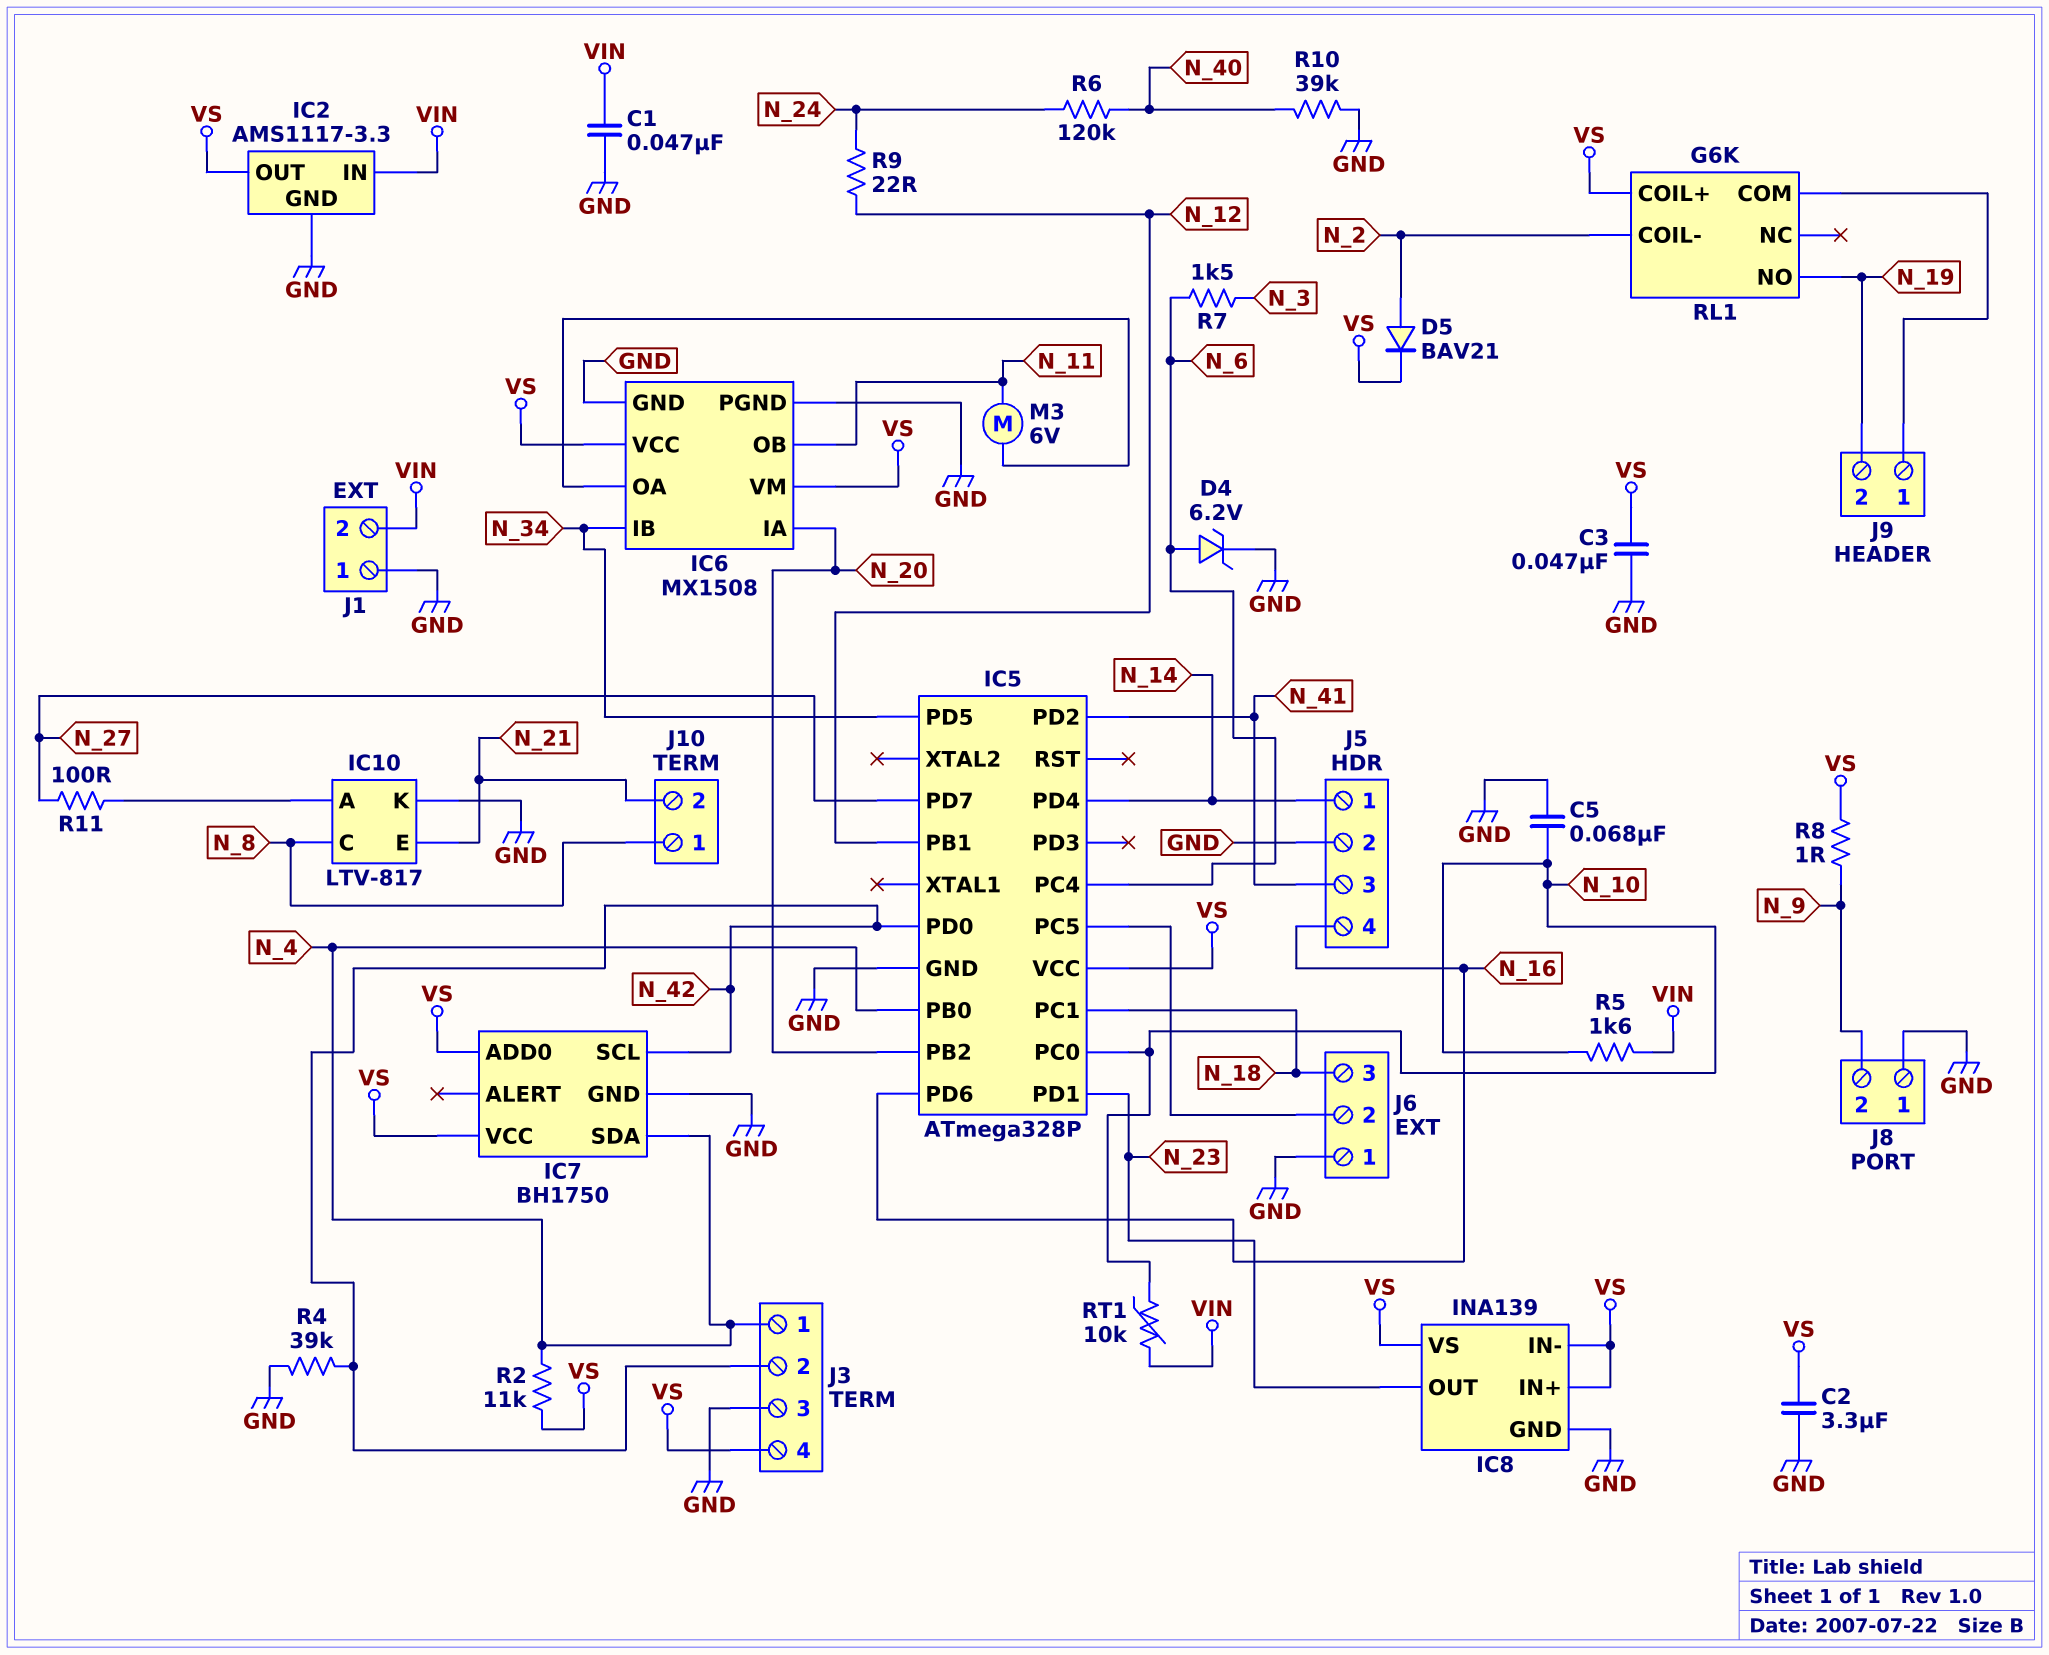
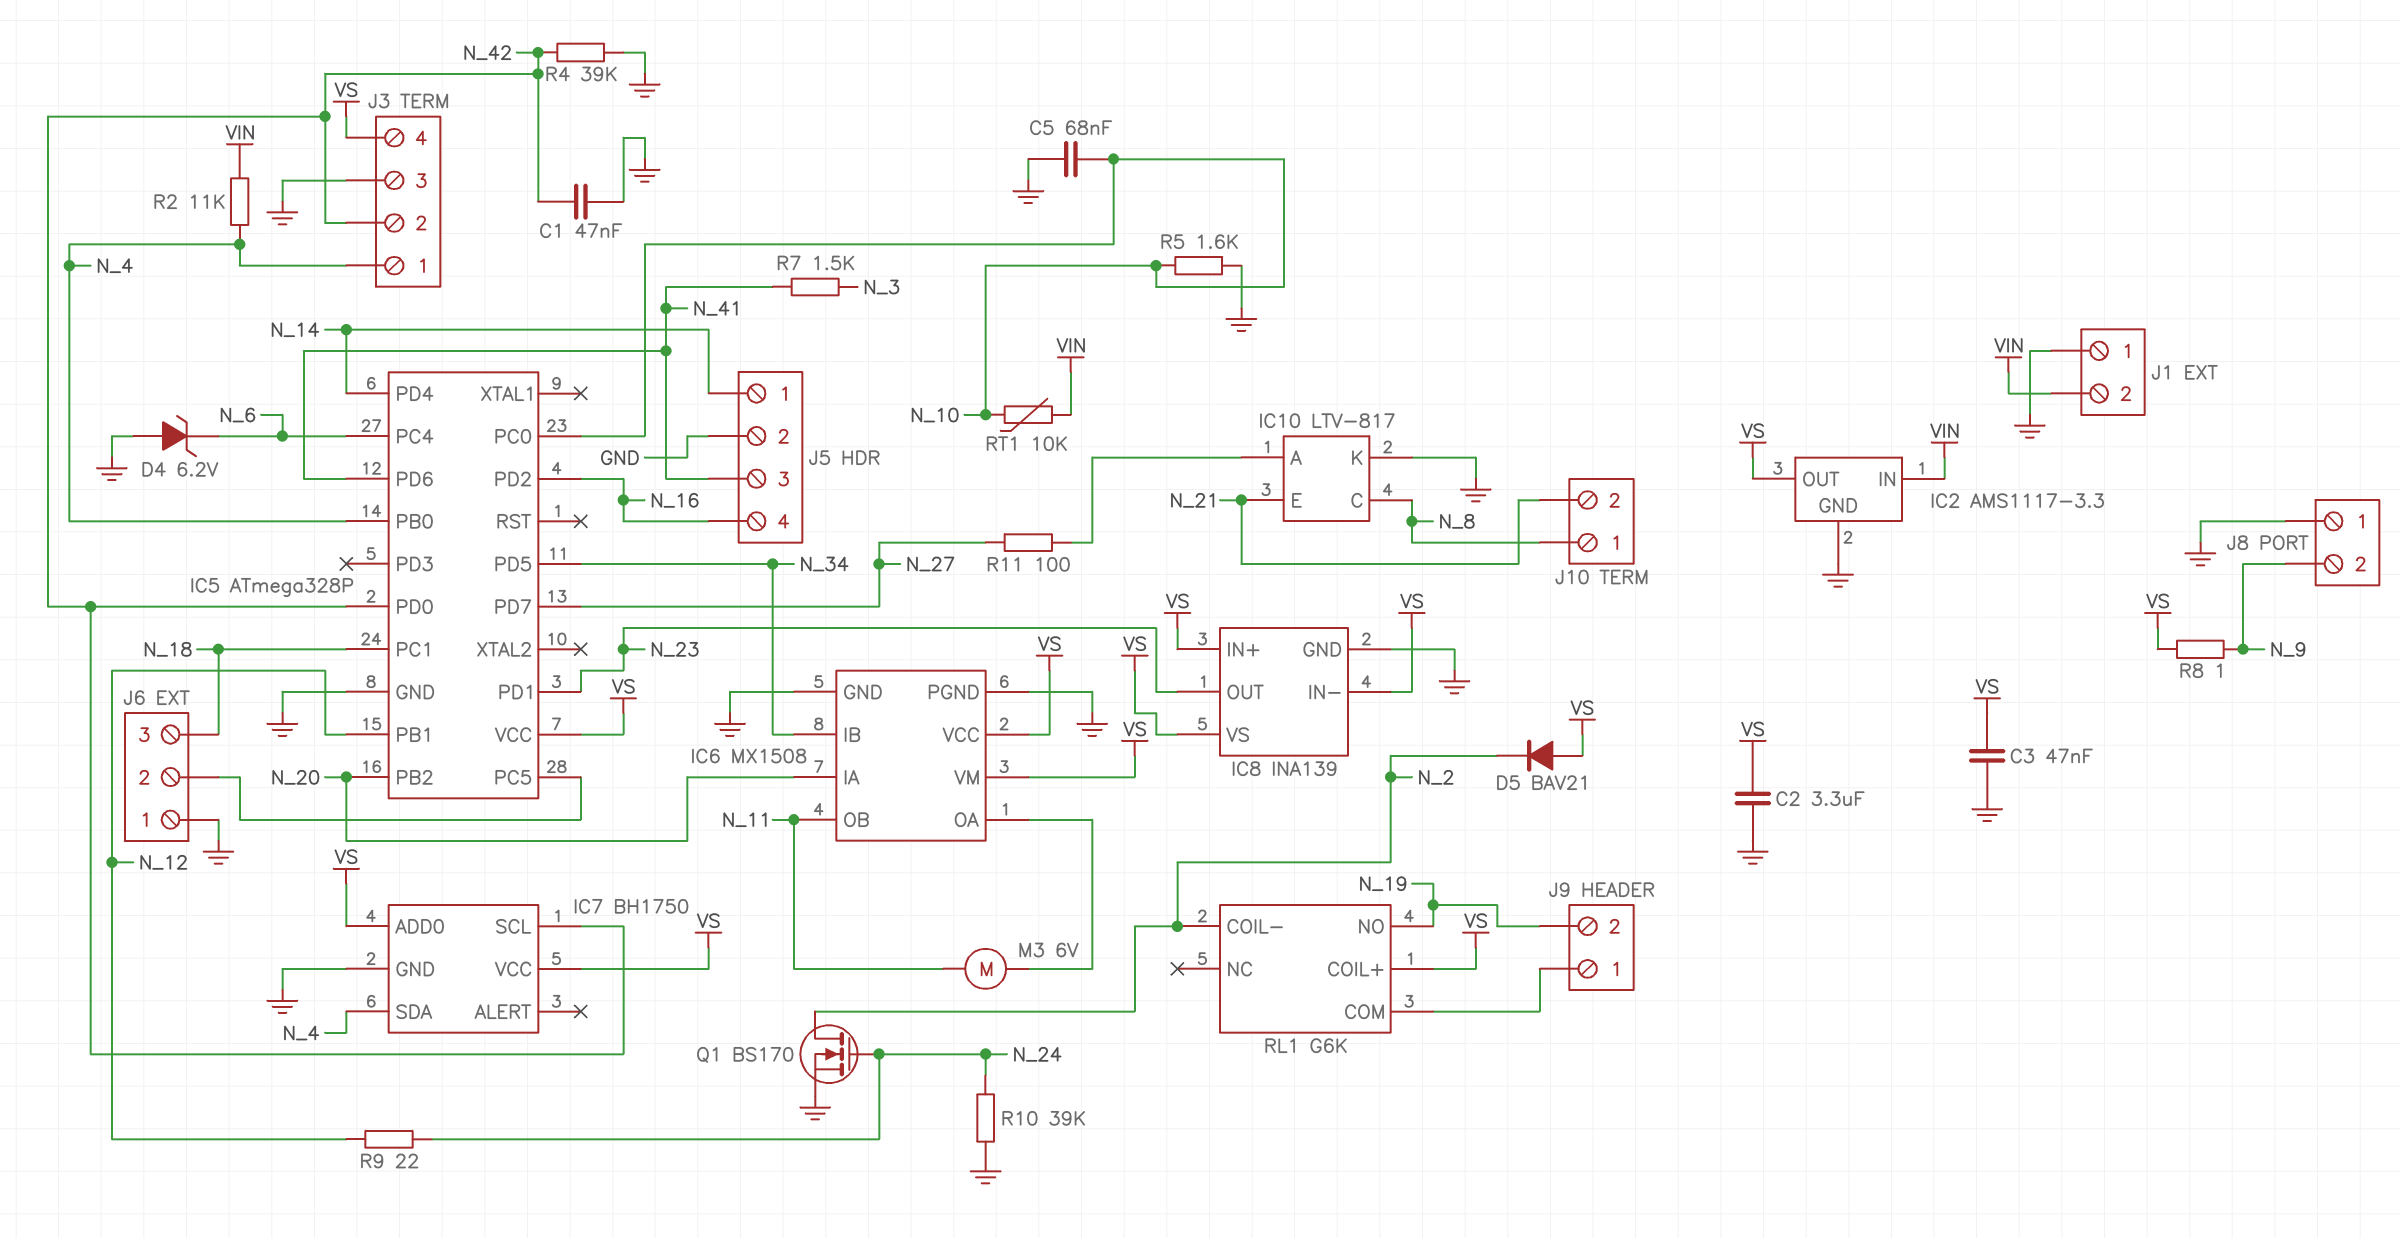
C1: 47nF (GND, VIN) -> 47nF (GND, N_42)
D4: zener 6.2V (A N_6, K GND) -> zener 6.2V (A GND, K N_6)
D5: diode BAV21 (A N_2, K VS) -> diode BAV21 (A VS, K N_2)
IC5 pin PD2: N_41 -> N_16
IC5 pin PD6: N_16 -> N_41
Q1: none -> NMOS BS170 (G N_24, D N_2, S GND)
R2: 11k (N_4, VS) -> 11k (N_4, VIN)
R5: 1.6k (N_10, VIN) -> 1.6k (GND, N_10)
R6: 120k (N_24, N_40) -> none
R7: 1.5k (N_3, N_6) -> 1.5k (N_3, N_41)
R10: 39k (GND, N_40) -> 39k (GND, N_24)

